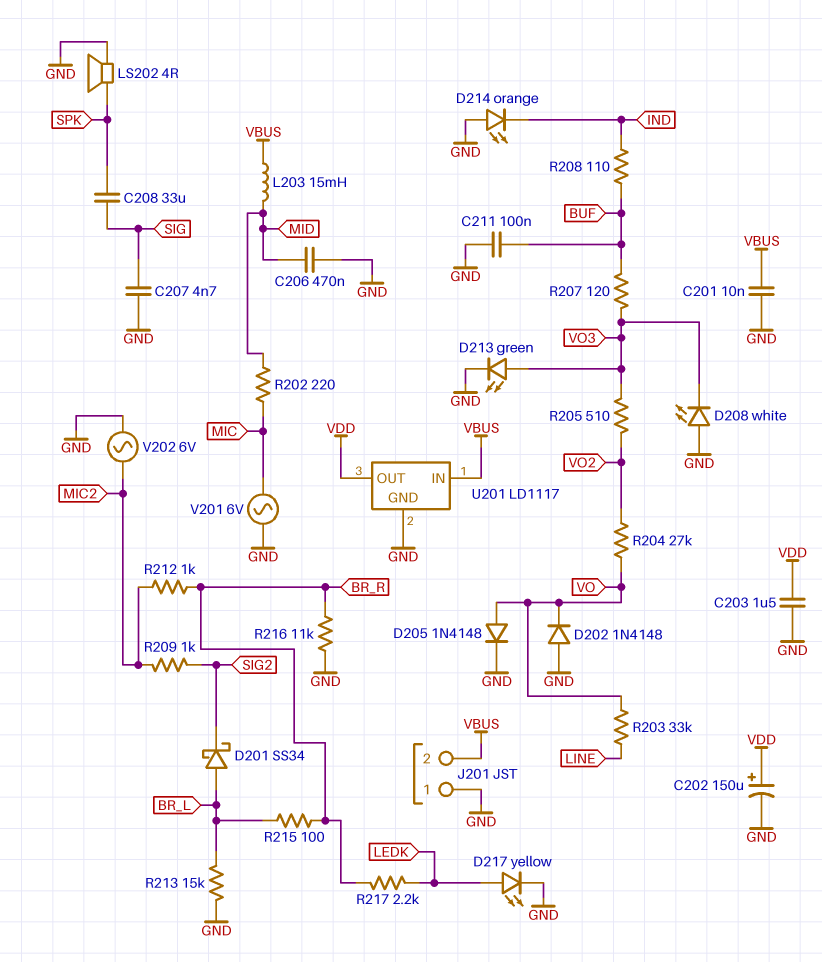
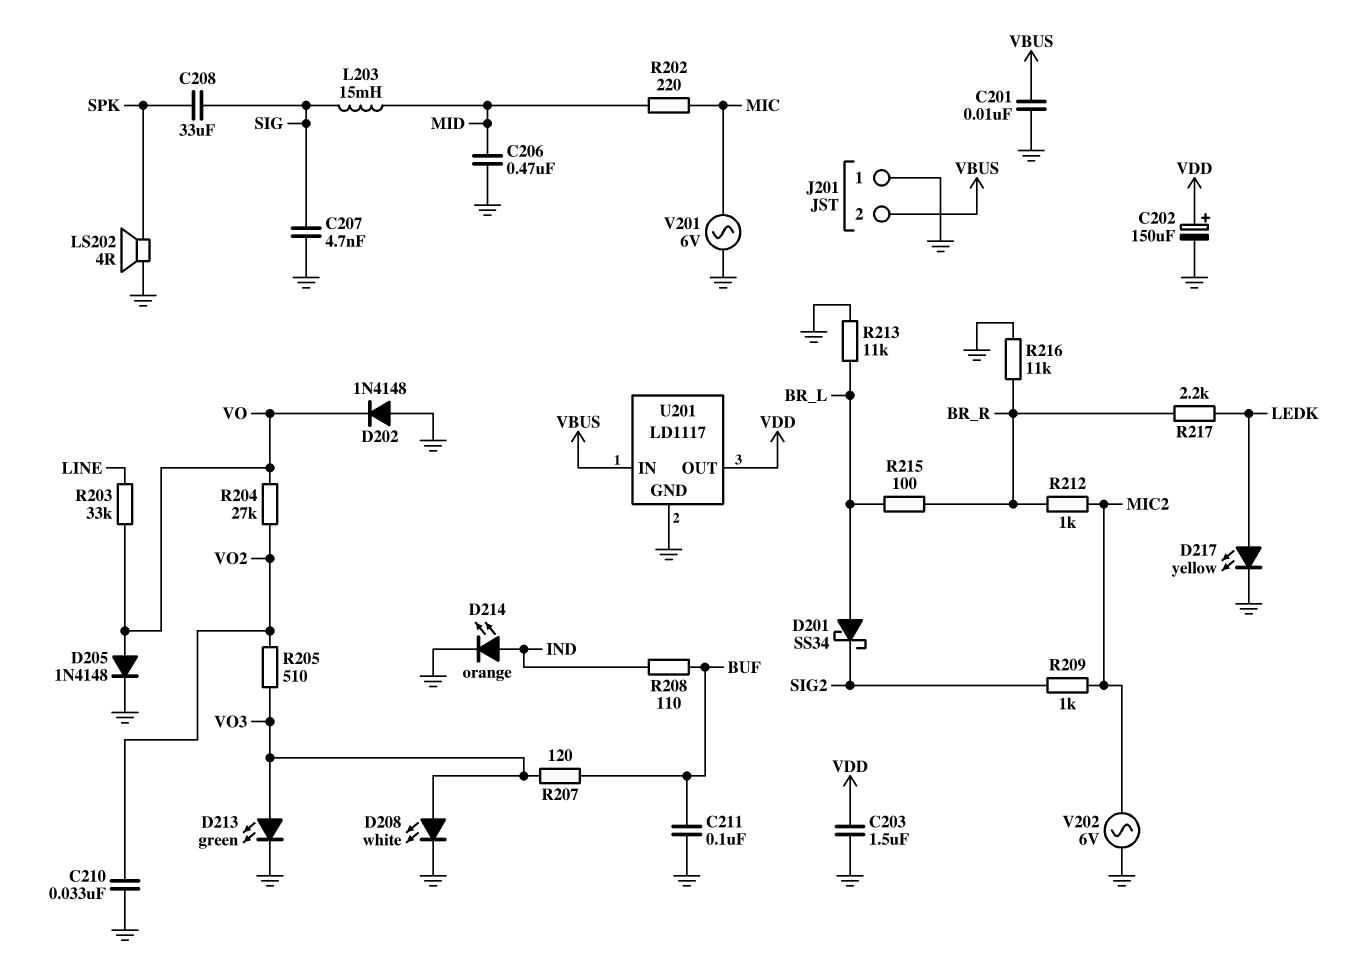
C210: none -> 33nF (GND, VO2)
D208: LED white (A GND, K VO3) -> LED white (A VO3, K GND)
D214: LED orange (A GND, K IND) -> LED orange (A IND, K GND)
L203: 15mH (MID, VBUS) -> 15mH (MID, SIG)
R213: 15k (BR_L, GND) -> 11k (BR_L, GND)

